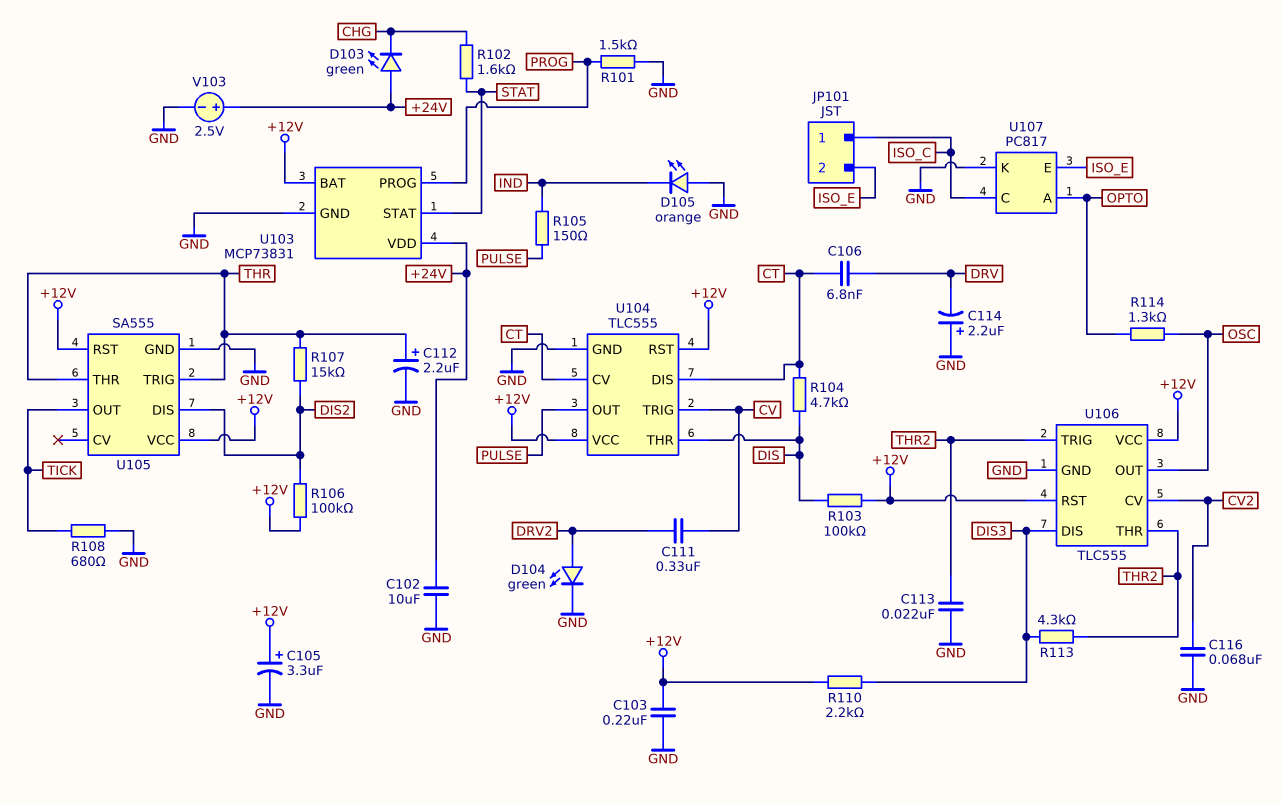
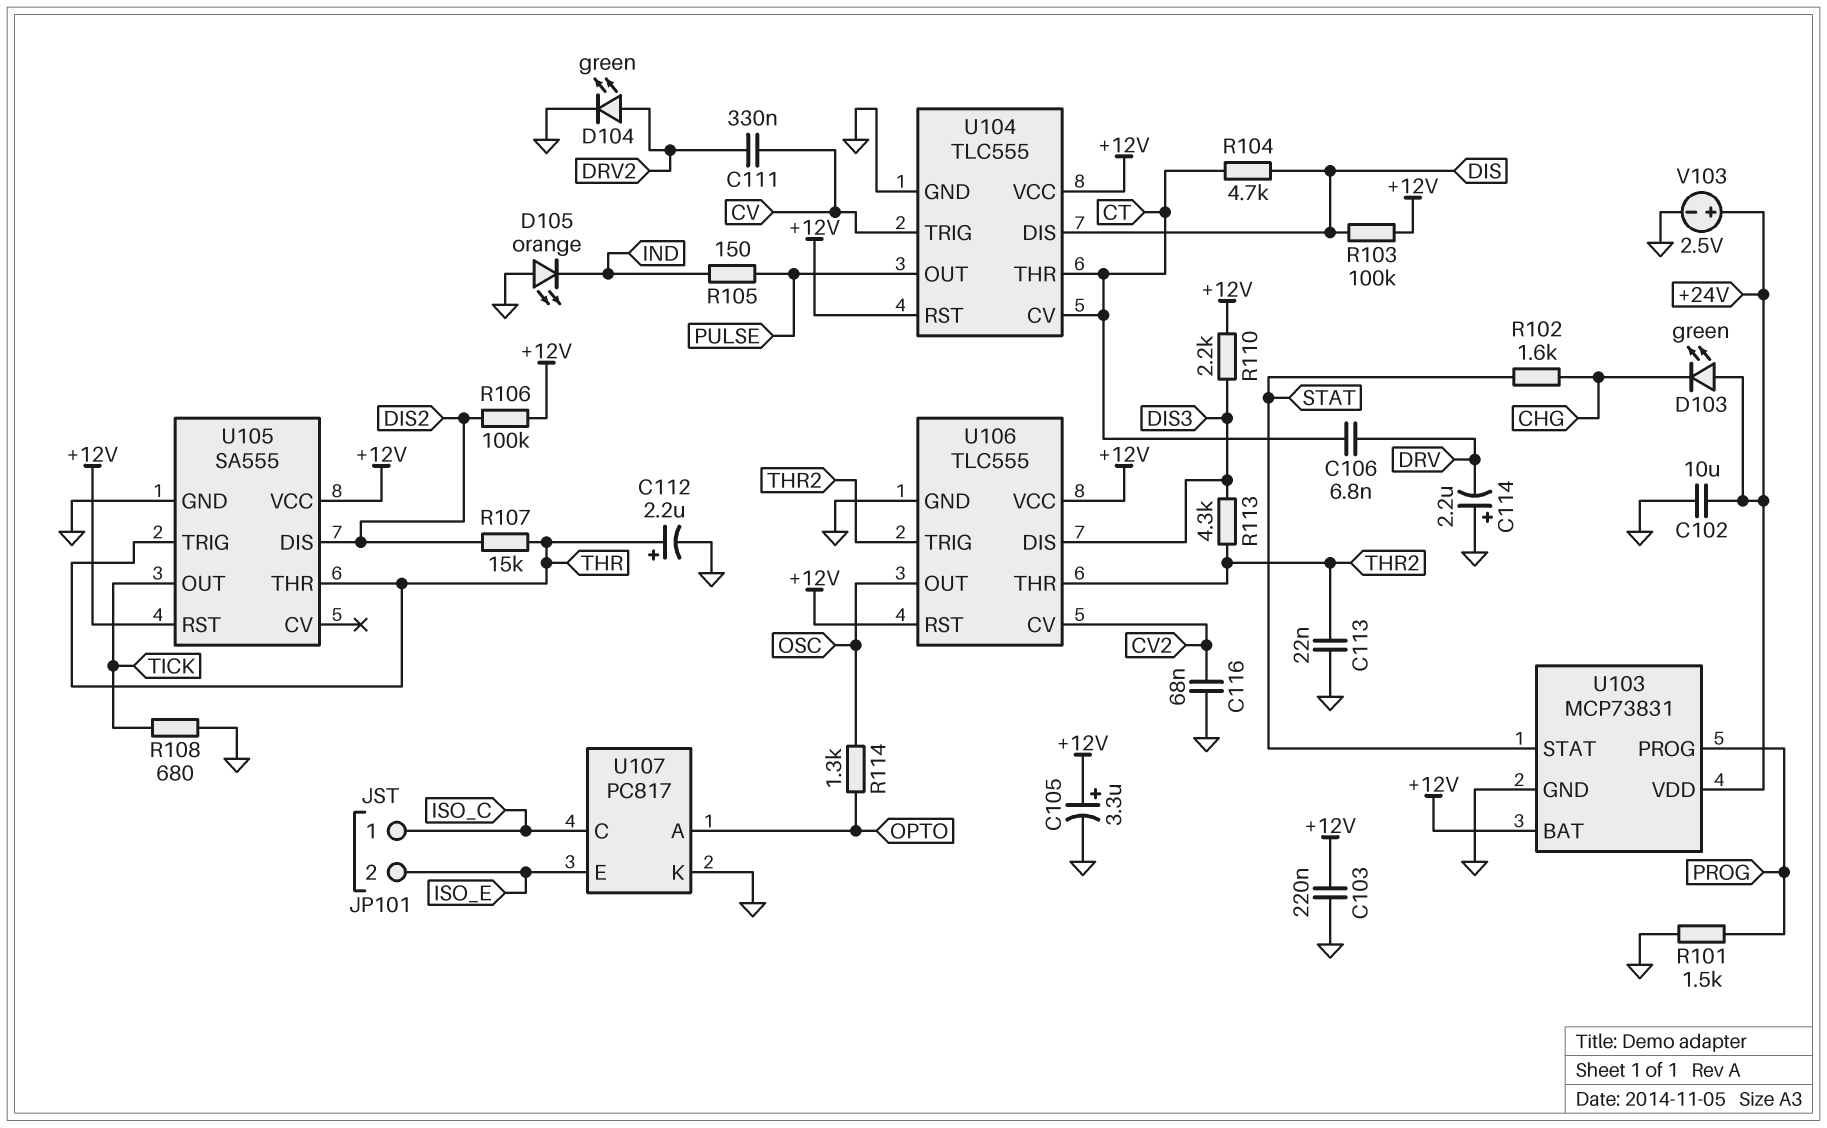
U104 pin DIS: CT -> DIS
U104 pin THR: DIS -> CT

